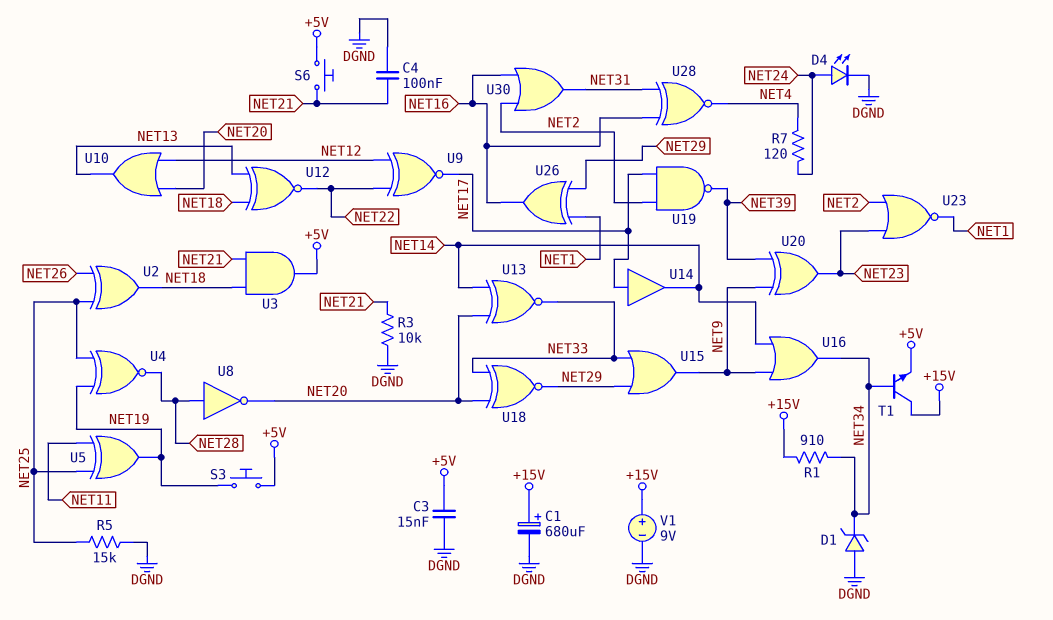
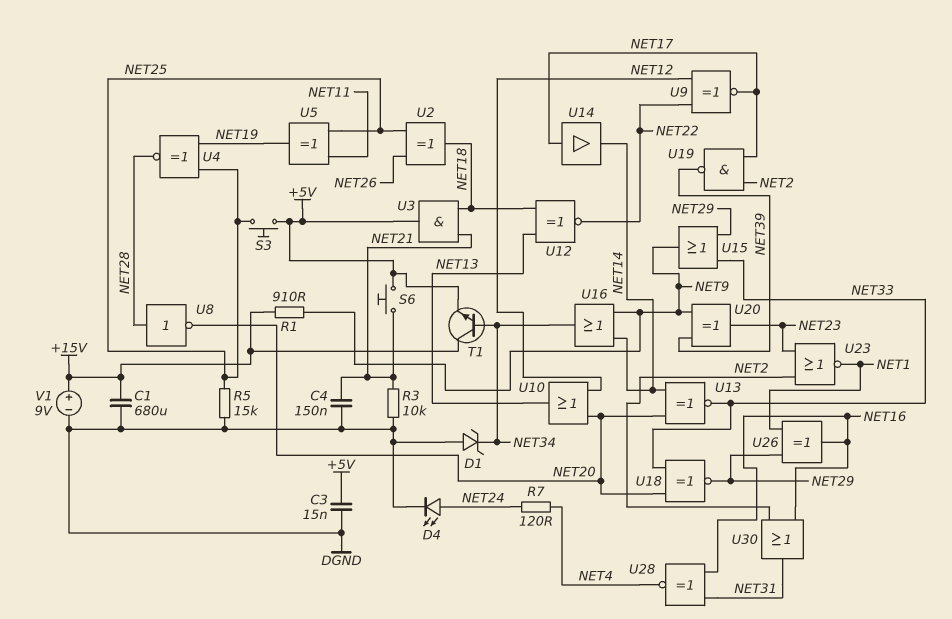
C1: 680uF (plus +15V, minus DGND) -> 680uF (+15V, DGND)
C4: 100nF (DGND, NET21) -> 150nF (DGND, NET21)
R1: 910 (+15V, NET34) -> 910 (+15V, NET9)
S3: button (+5V, NET19) -> button (+5V, NET25)

